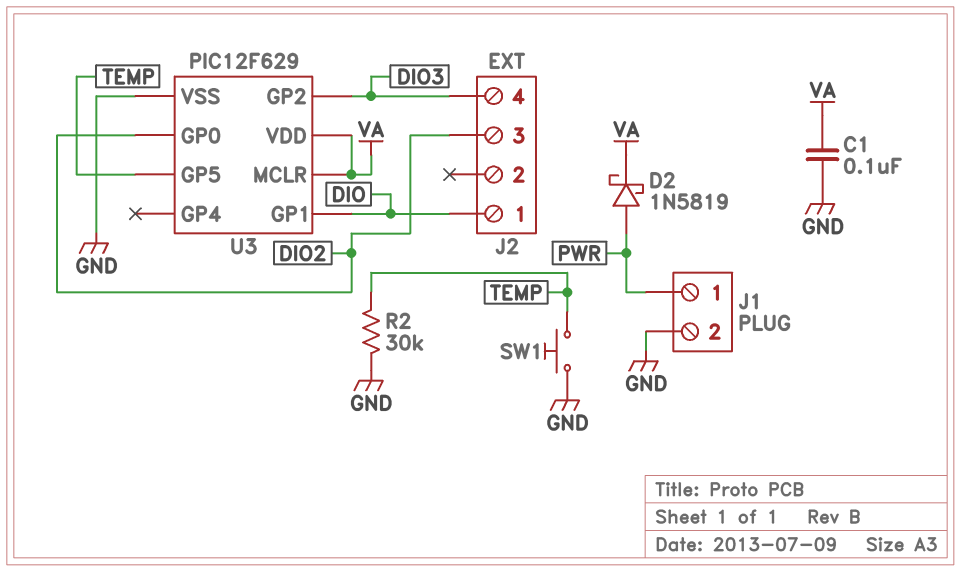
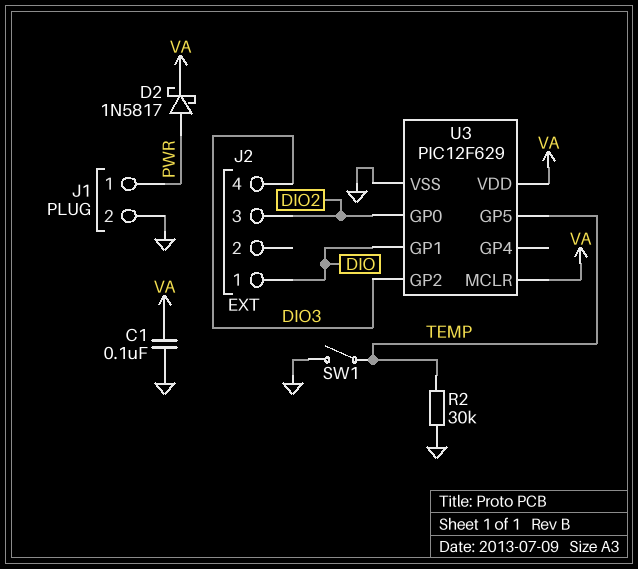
D2: schottky 1N5819 (A PWR, K VA) -> schottky 1N5817 (A PWR, K VA)
SW1: button (GND, TEMP) -> switch (GND, TEMP)

